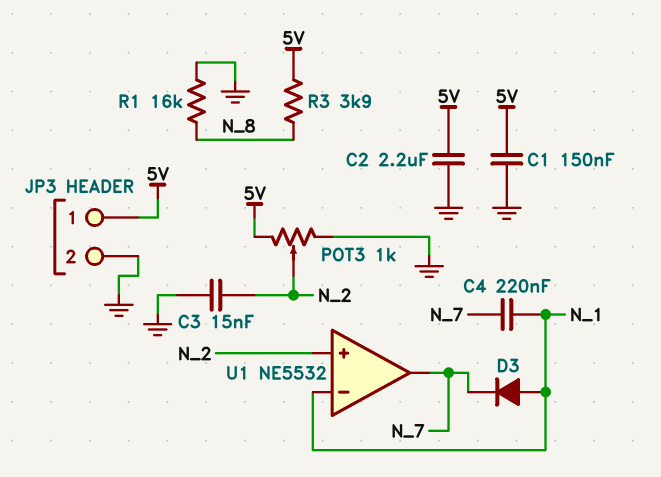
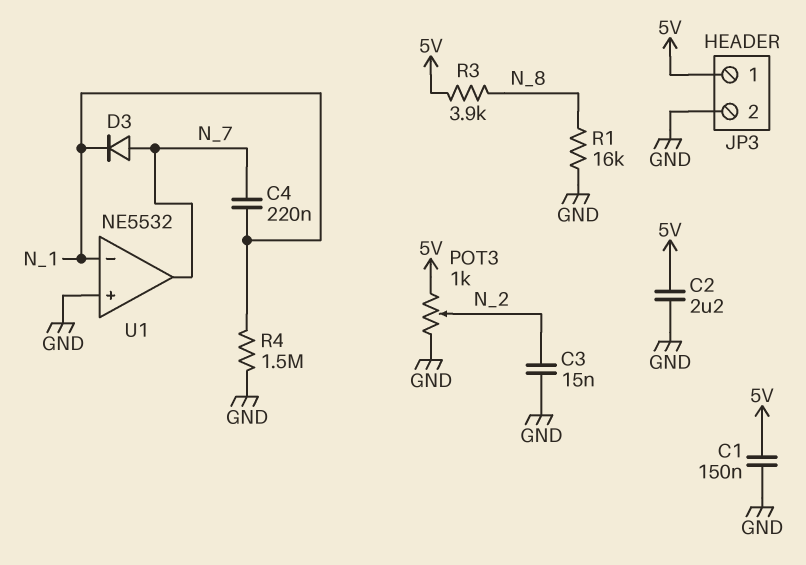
D3: diode (A N_1, K N_7) -> diode (A N_7, K N_1)
R4: none -> 1.5M (GND, N_1)
U1 pin in+: N_2 -> GND

